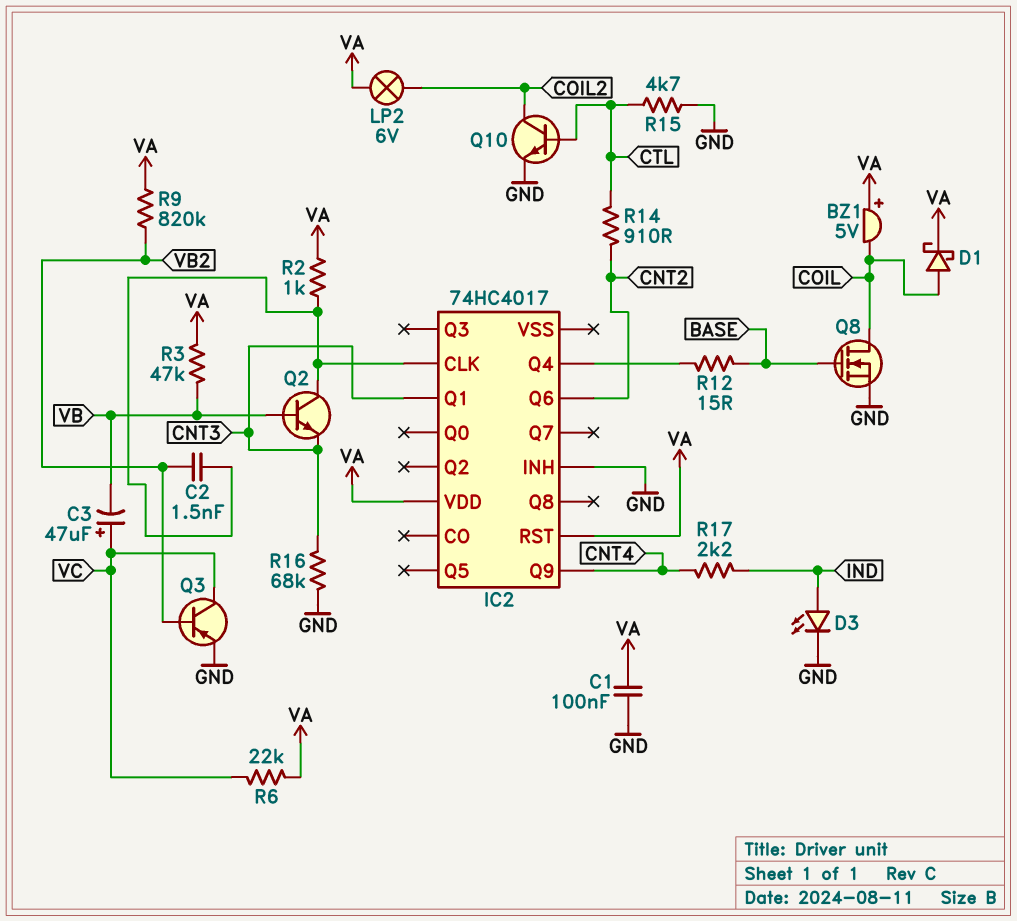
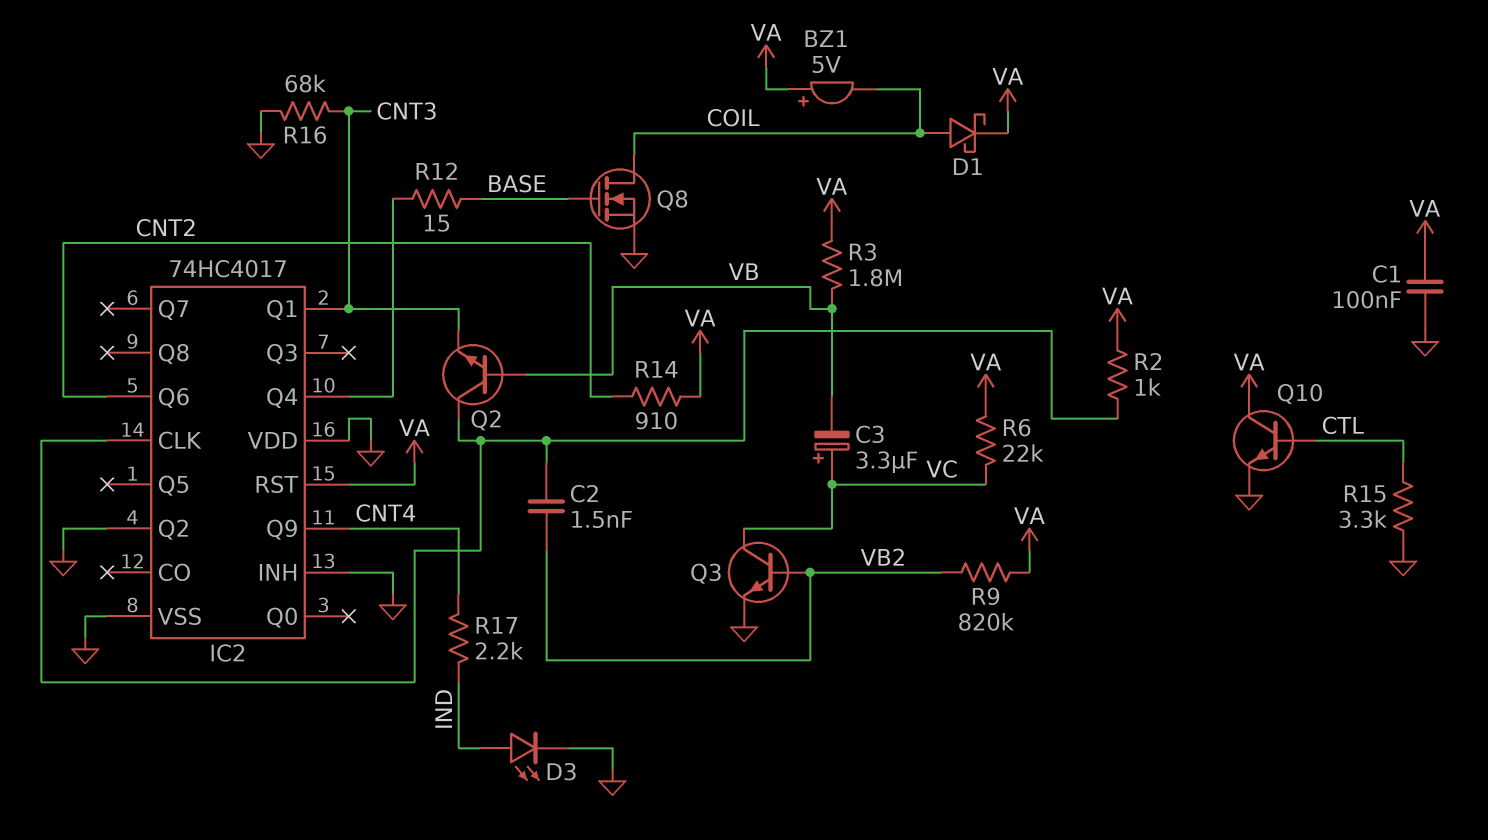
C3: 47uF (plus VC, minus VB) -> 3.3uF (plus VC, minus VB)
IC2 pin Q2: none -> GND
IC2 pin VDD: VA -> GND
IC2 pin VSS: none -> GND
LP2: lamp 6V (COIL2, VA) -> none
Q3: PNP (B VB2, C VC, E GND) -> NPN (B VB2, C VC, E GND)
Q10: NPN (B CTL, C COIL2, E GND) -> NPN (B CTL, C VA, E GND)
R3: 47k (VA, VB) -> 1.8M (VA, VB)
R14: 910 (CNT2, CTL) -> 910 (CNT2, VA)
R15: 4.7k (CTL, GND) -> 3.3k (CTL, GND)

